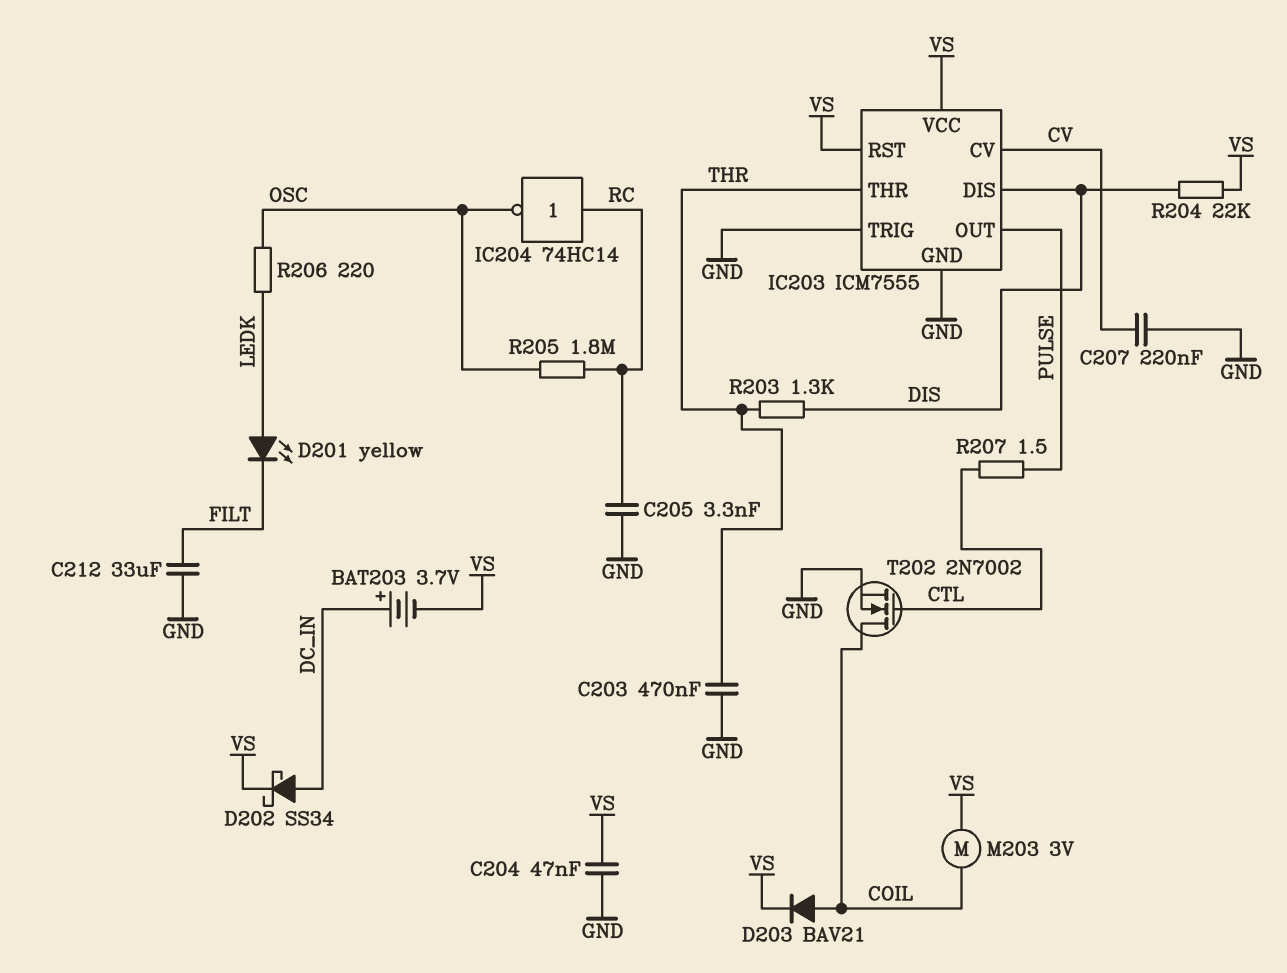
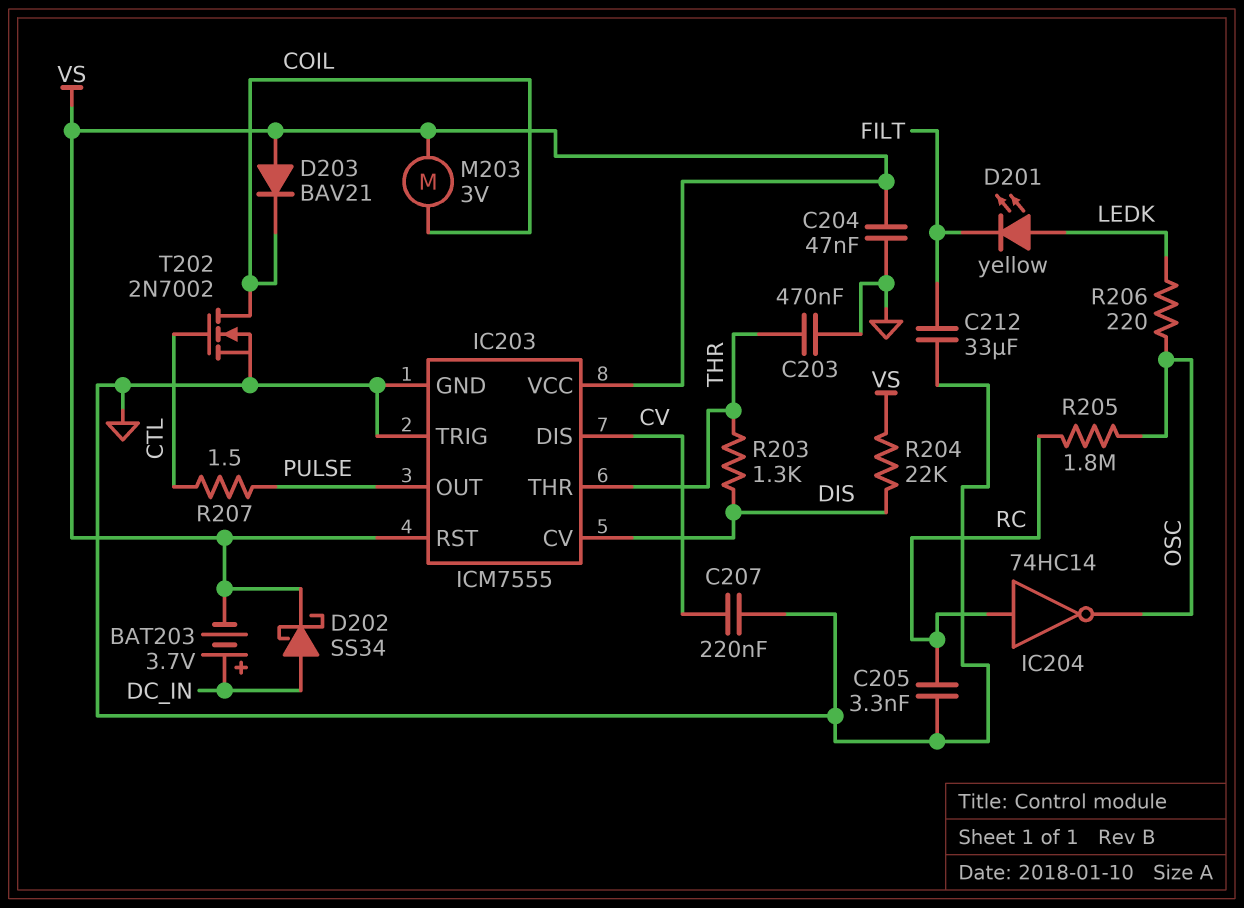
D203: diode BAV21 (A COIL, K VS) -> diode BAV21 (A VS, K COIL)
IC203 pin CV: CV -> DIS
IC203 pin DIS: DIS -> CV

